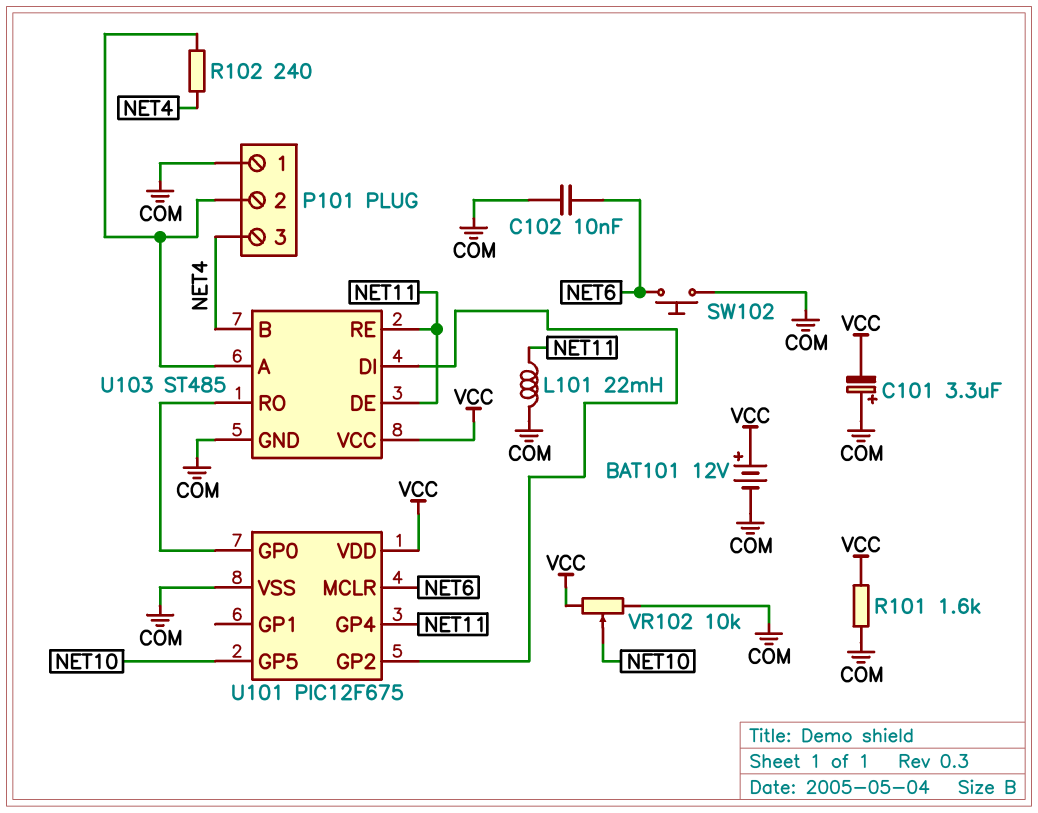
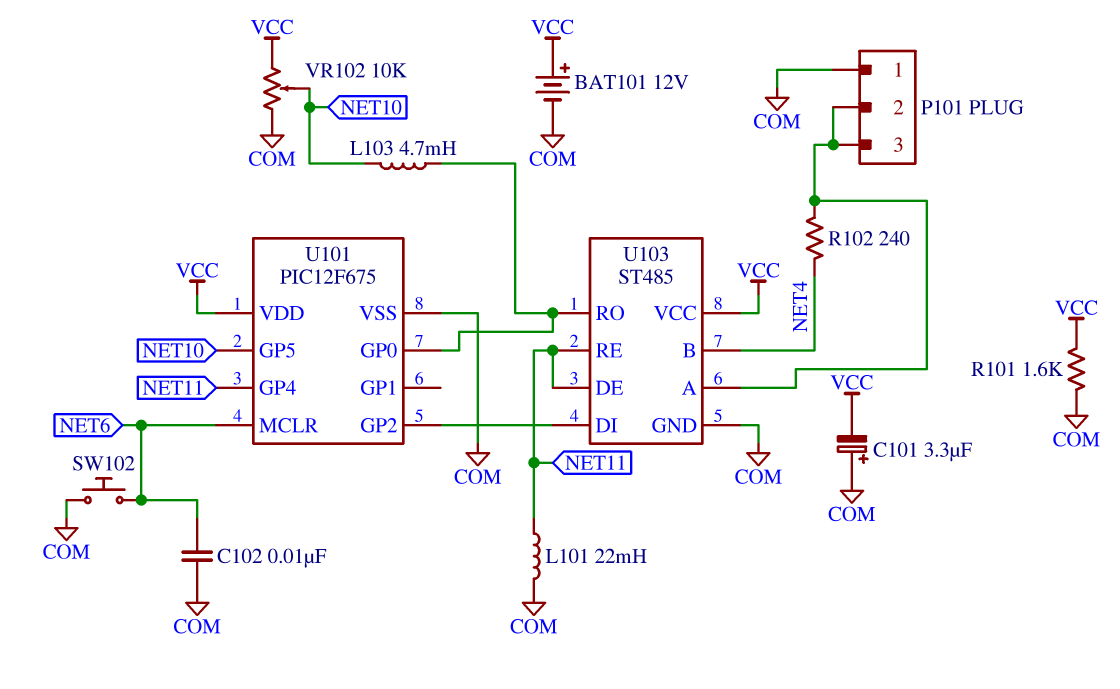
L103: none -> 4.7mH (NET10, U101/GP0)
P101 pin 3: NET4 -> P101/2

